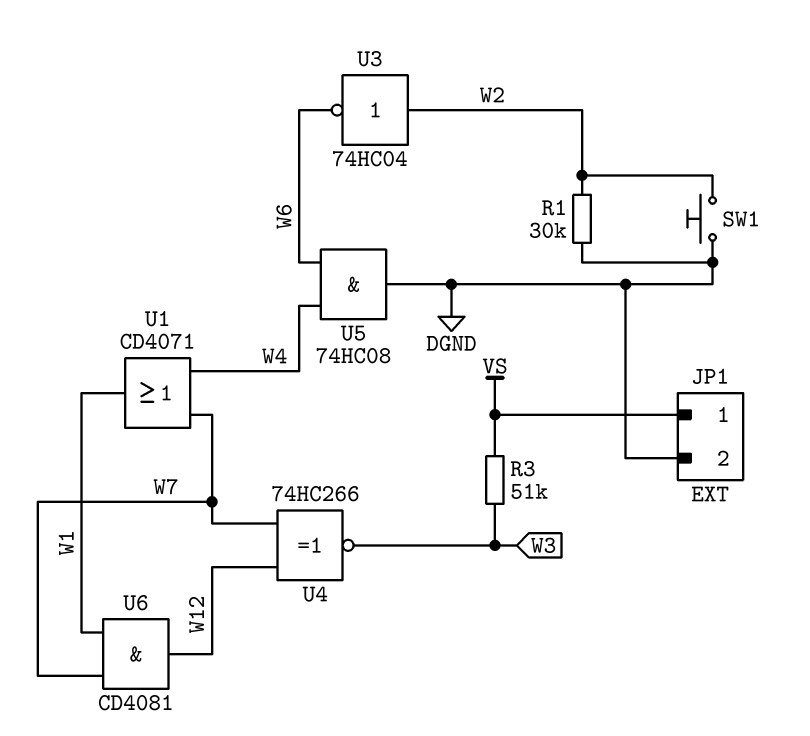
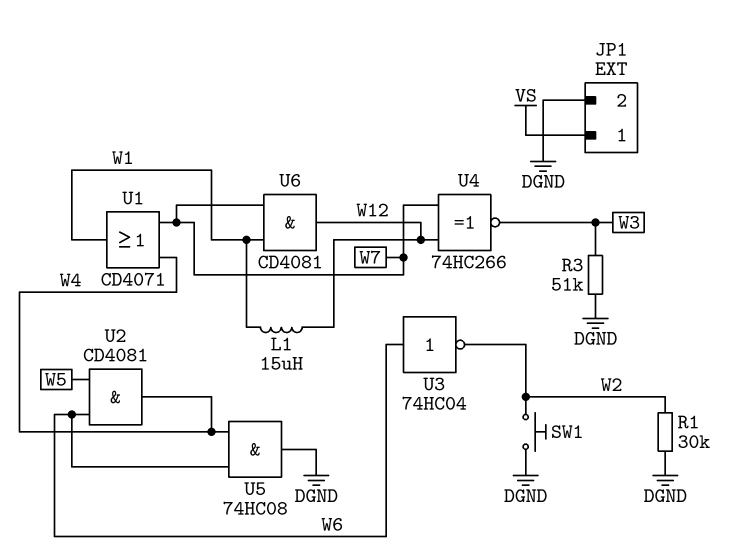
L1: none -> 15uH (W1, W12)
R3: 51k (VS, W3) -> 51k (DGND, W3)
U2: none -> AND CD4081 (in W5, in W6, out W4)
U3: NOT 74HC04 (in W2, out W6) -> NOT 74HC04 (in W6, out W2)

